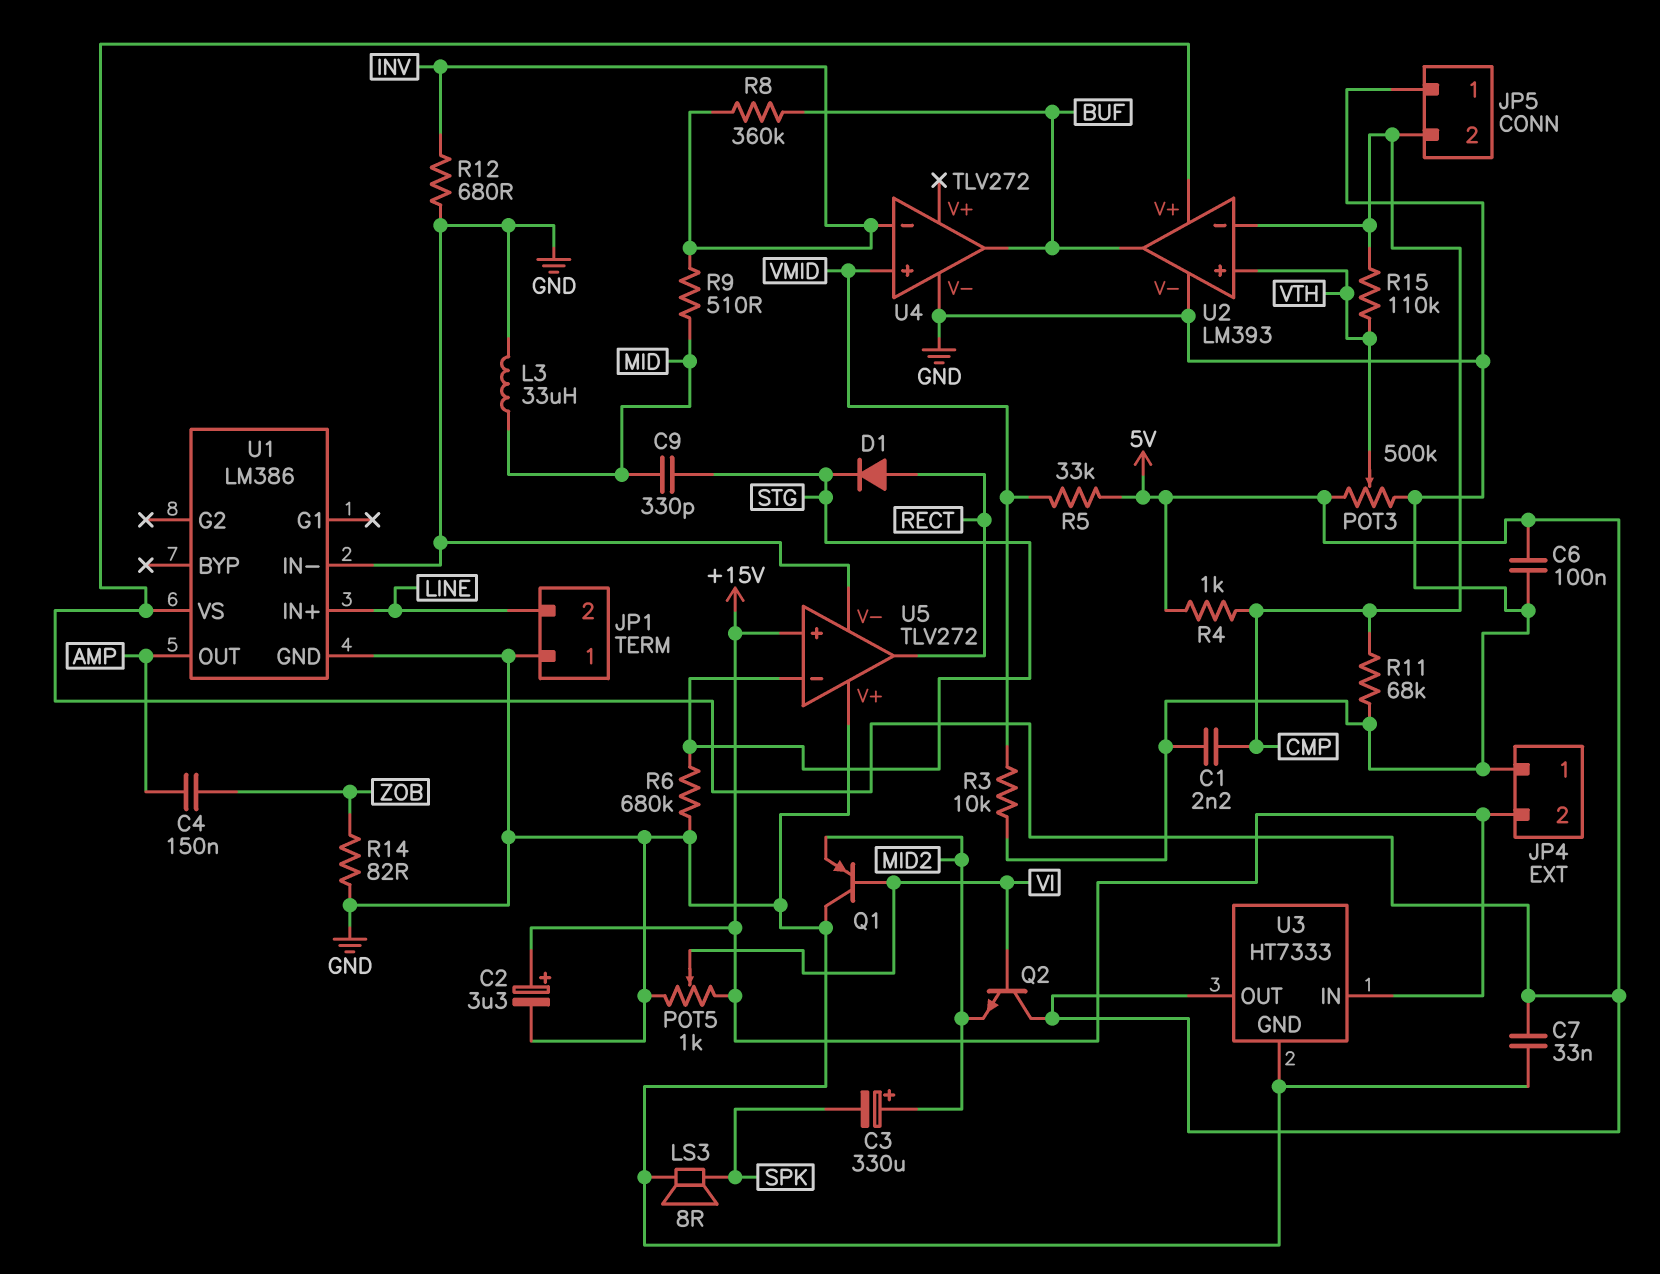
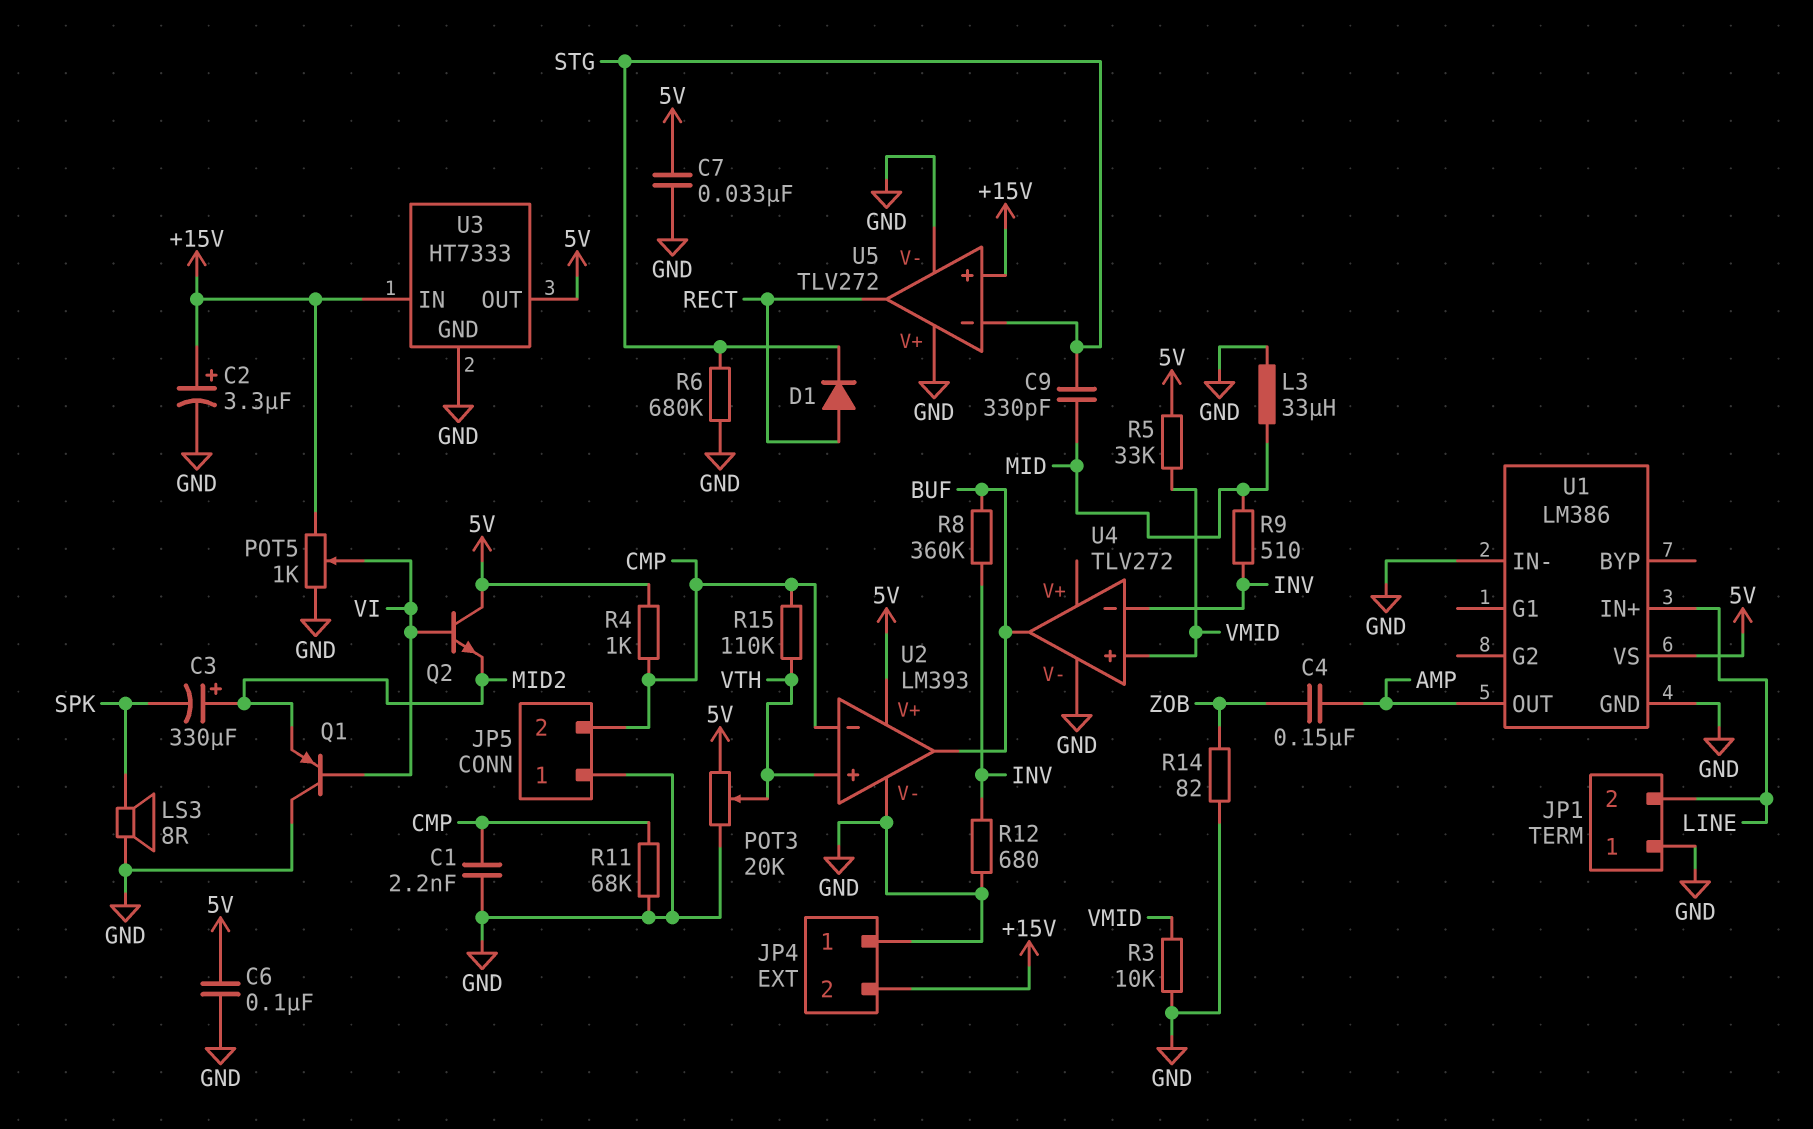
POT3: 500k (5V, GND, wiper VTH) -> 20k (5V, GND, wiper VTH)

